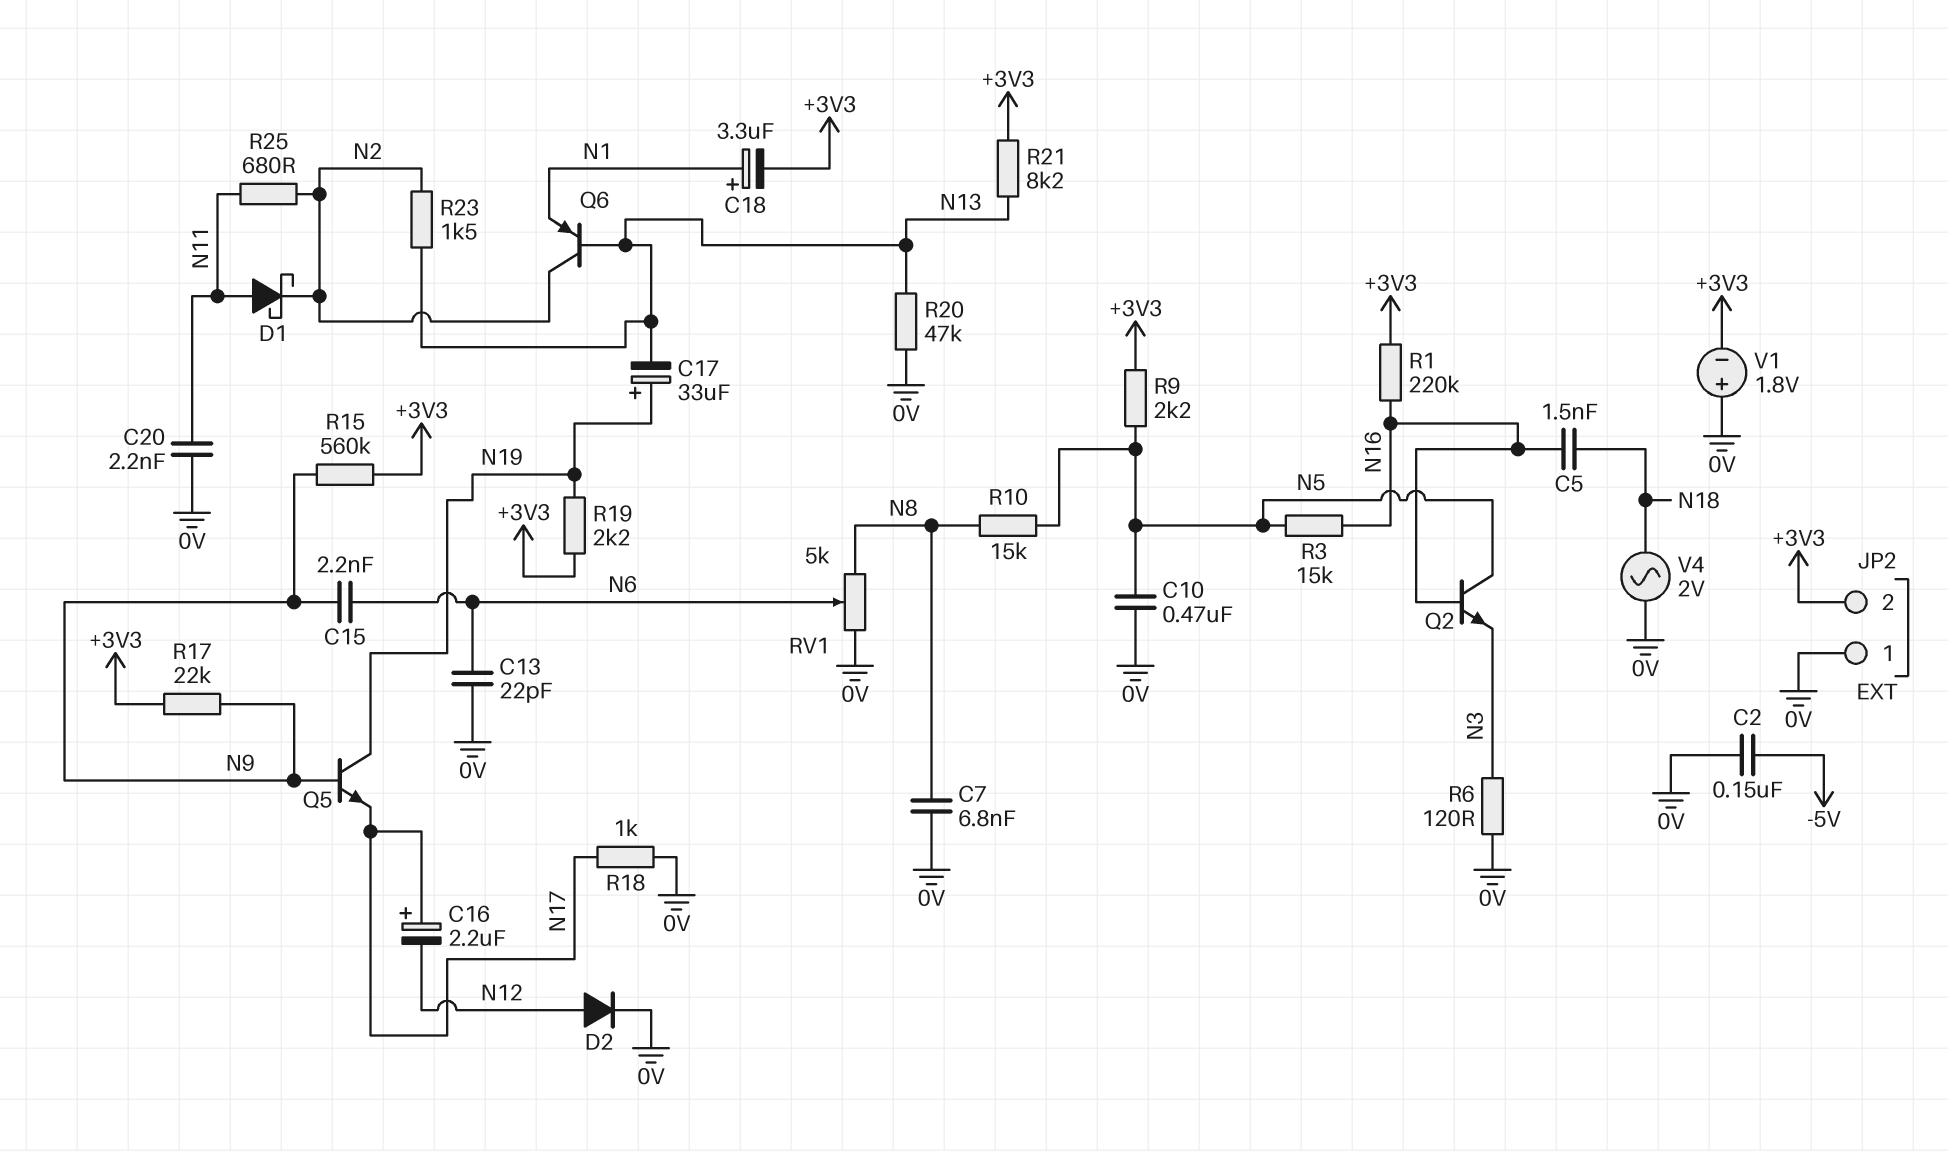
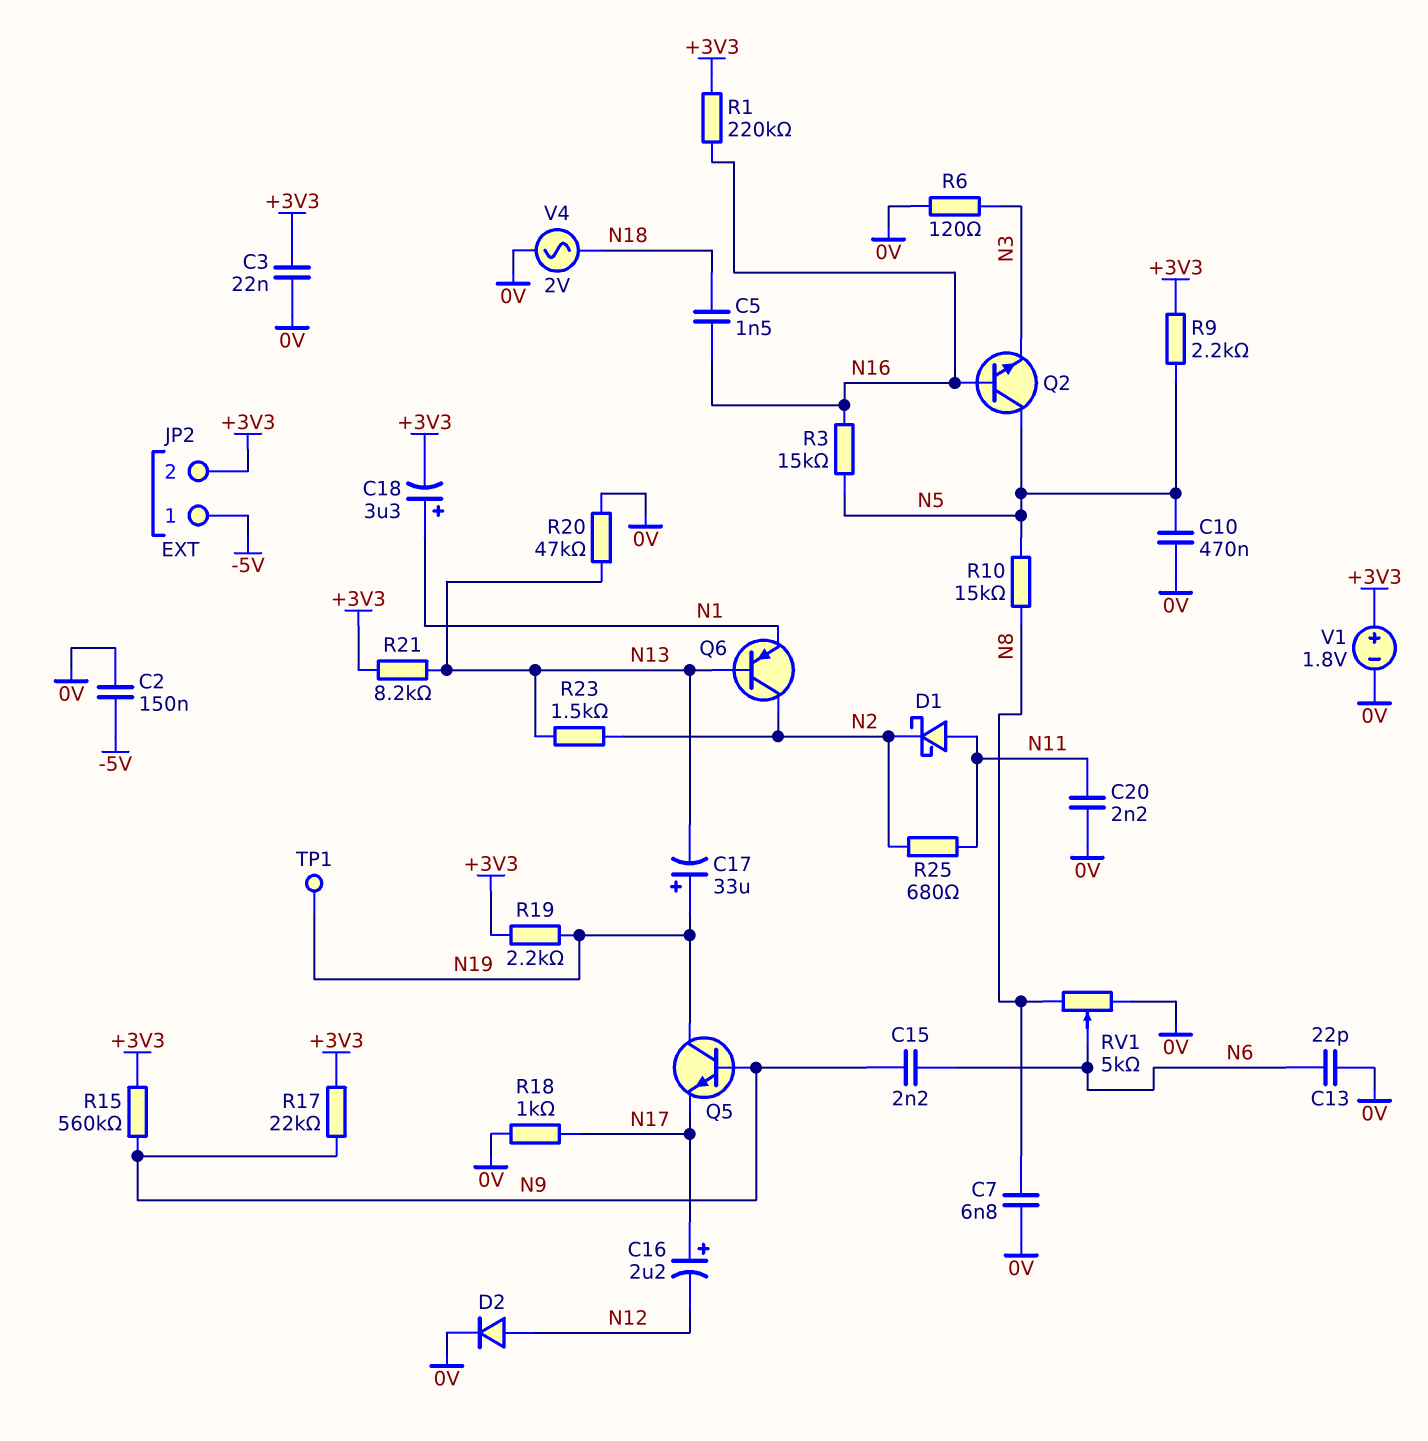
C3: none -> 22nF (+3V3, 0V)
JP2 pin 1: 0V -> -5V
TP1: none -> test point (N19)
V1: 1.8V (plus 0V, minus +3V3) -> 1.8V (plus +3V3, minus 0V)

